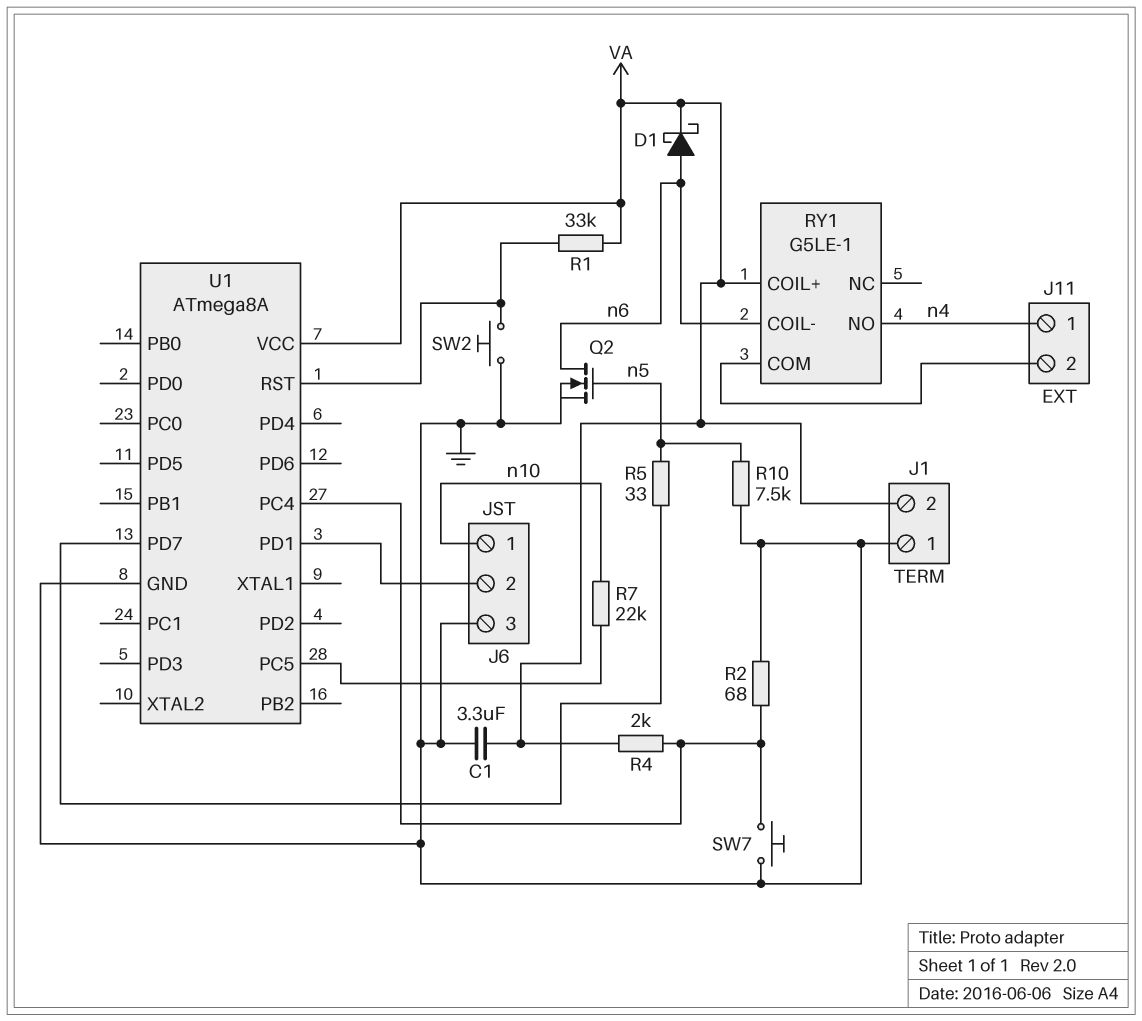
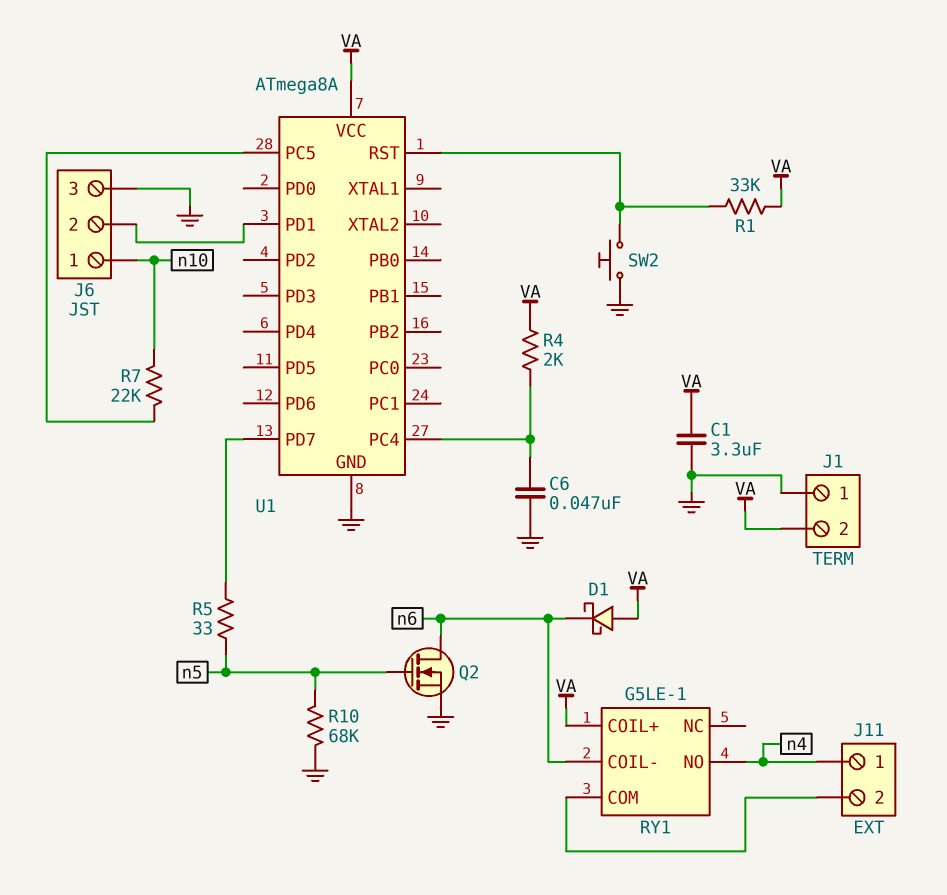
C6: none -> 47nF (GND, U1/PC4)
D1: schottky (A n6, K VA) -> schottky (A VA, K n6)
R2: 68 (GND, U1/PC4) -> none
R10: 7.5k (GND, n5) -> 68k (GND, n5)
SW7: button (GND, U1/PC4) -> none

